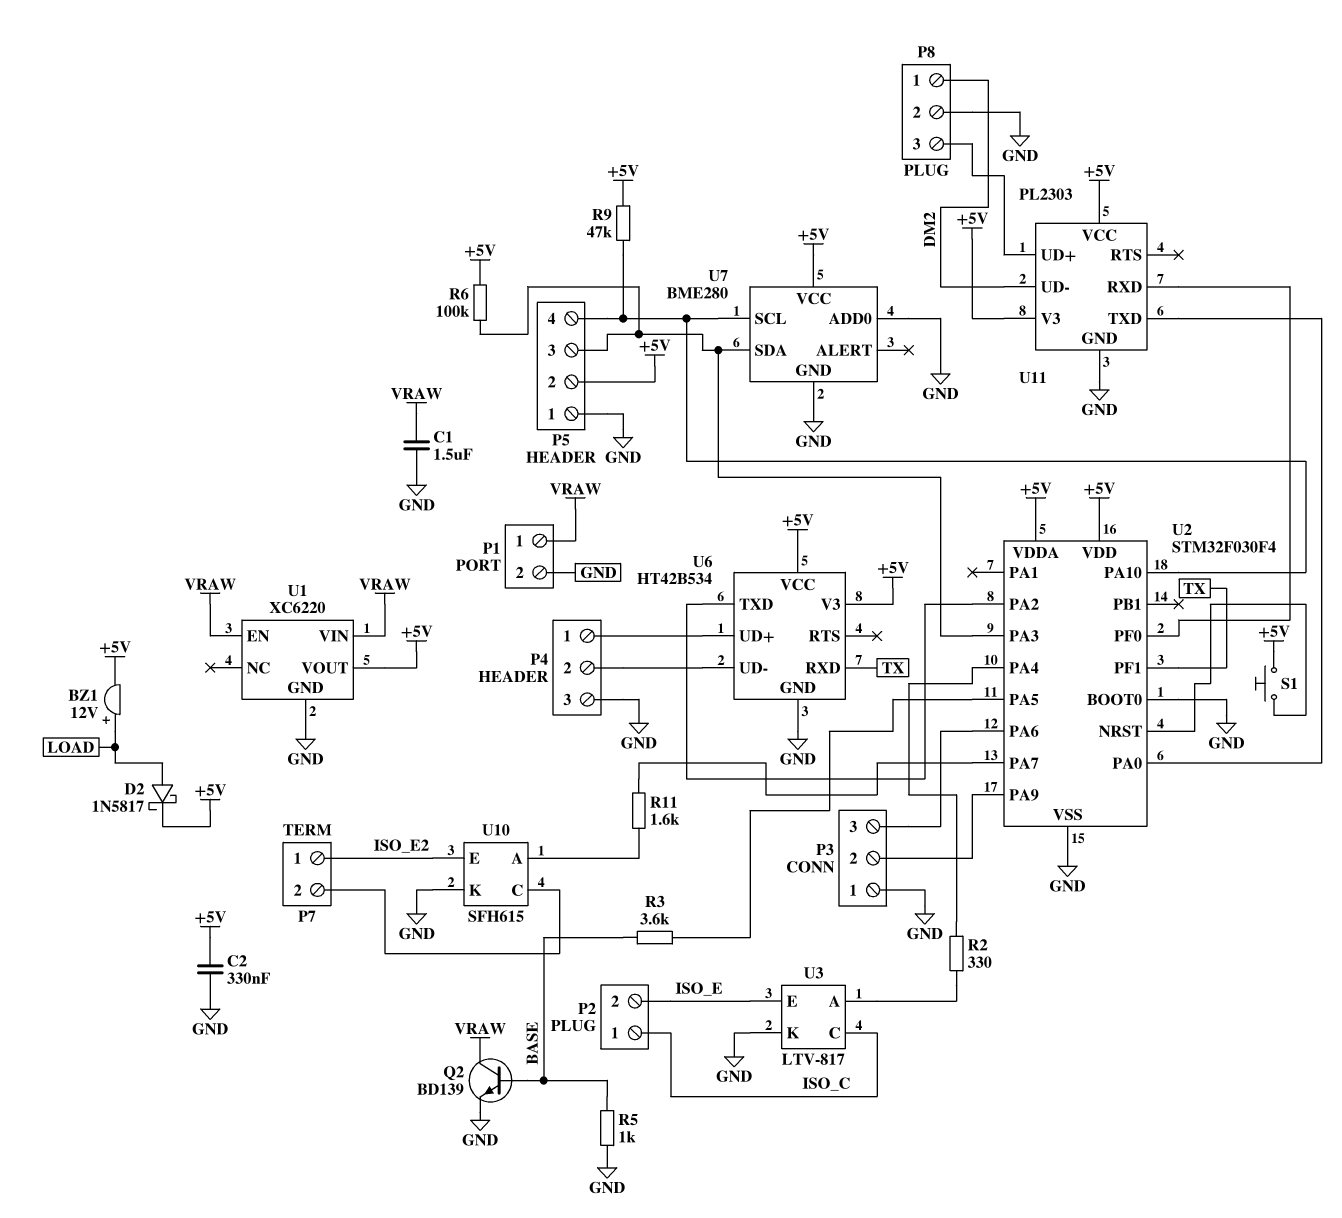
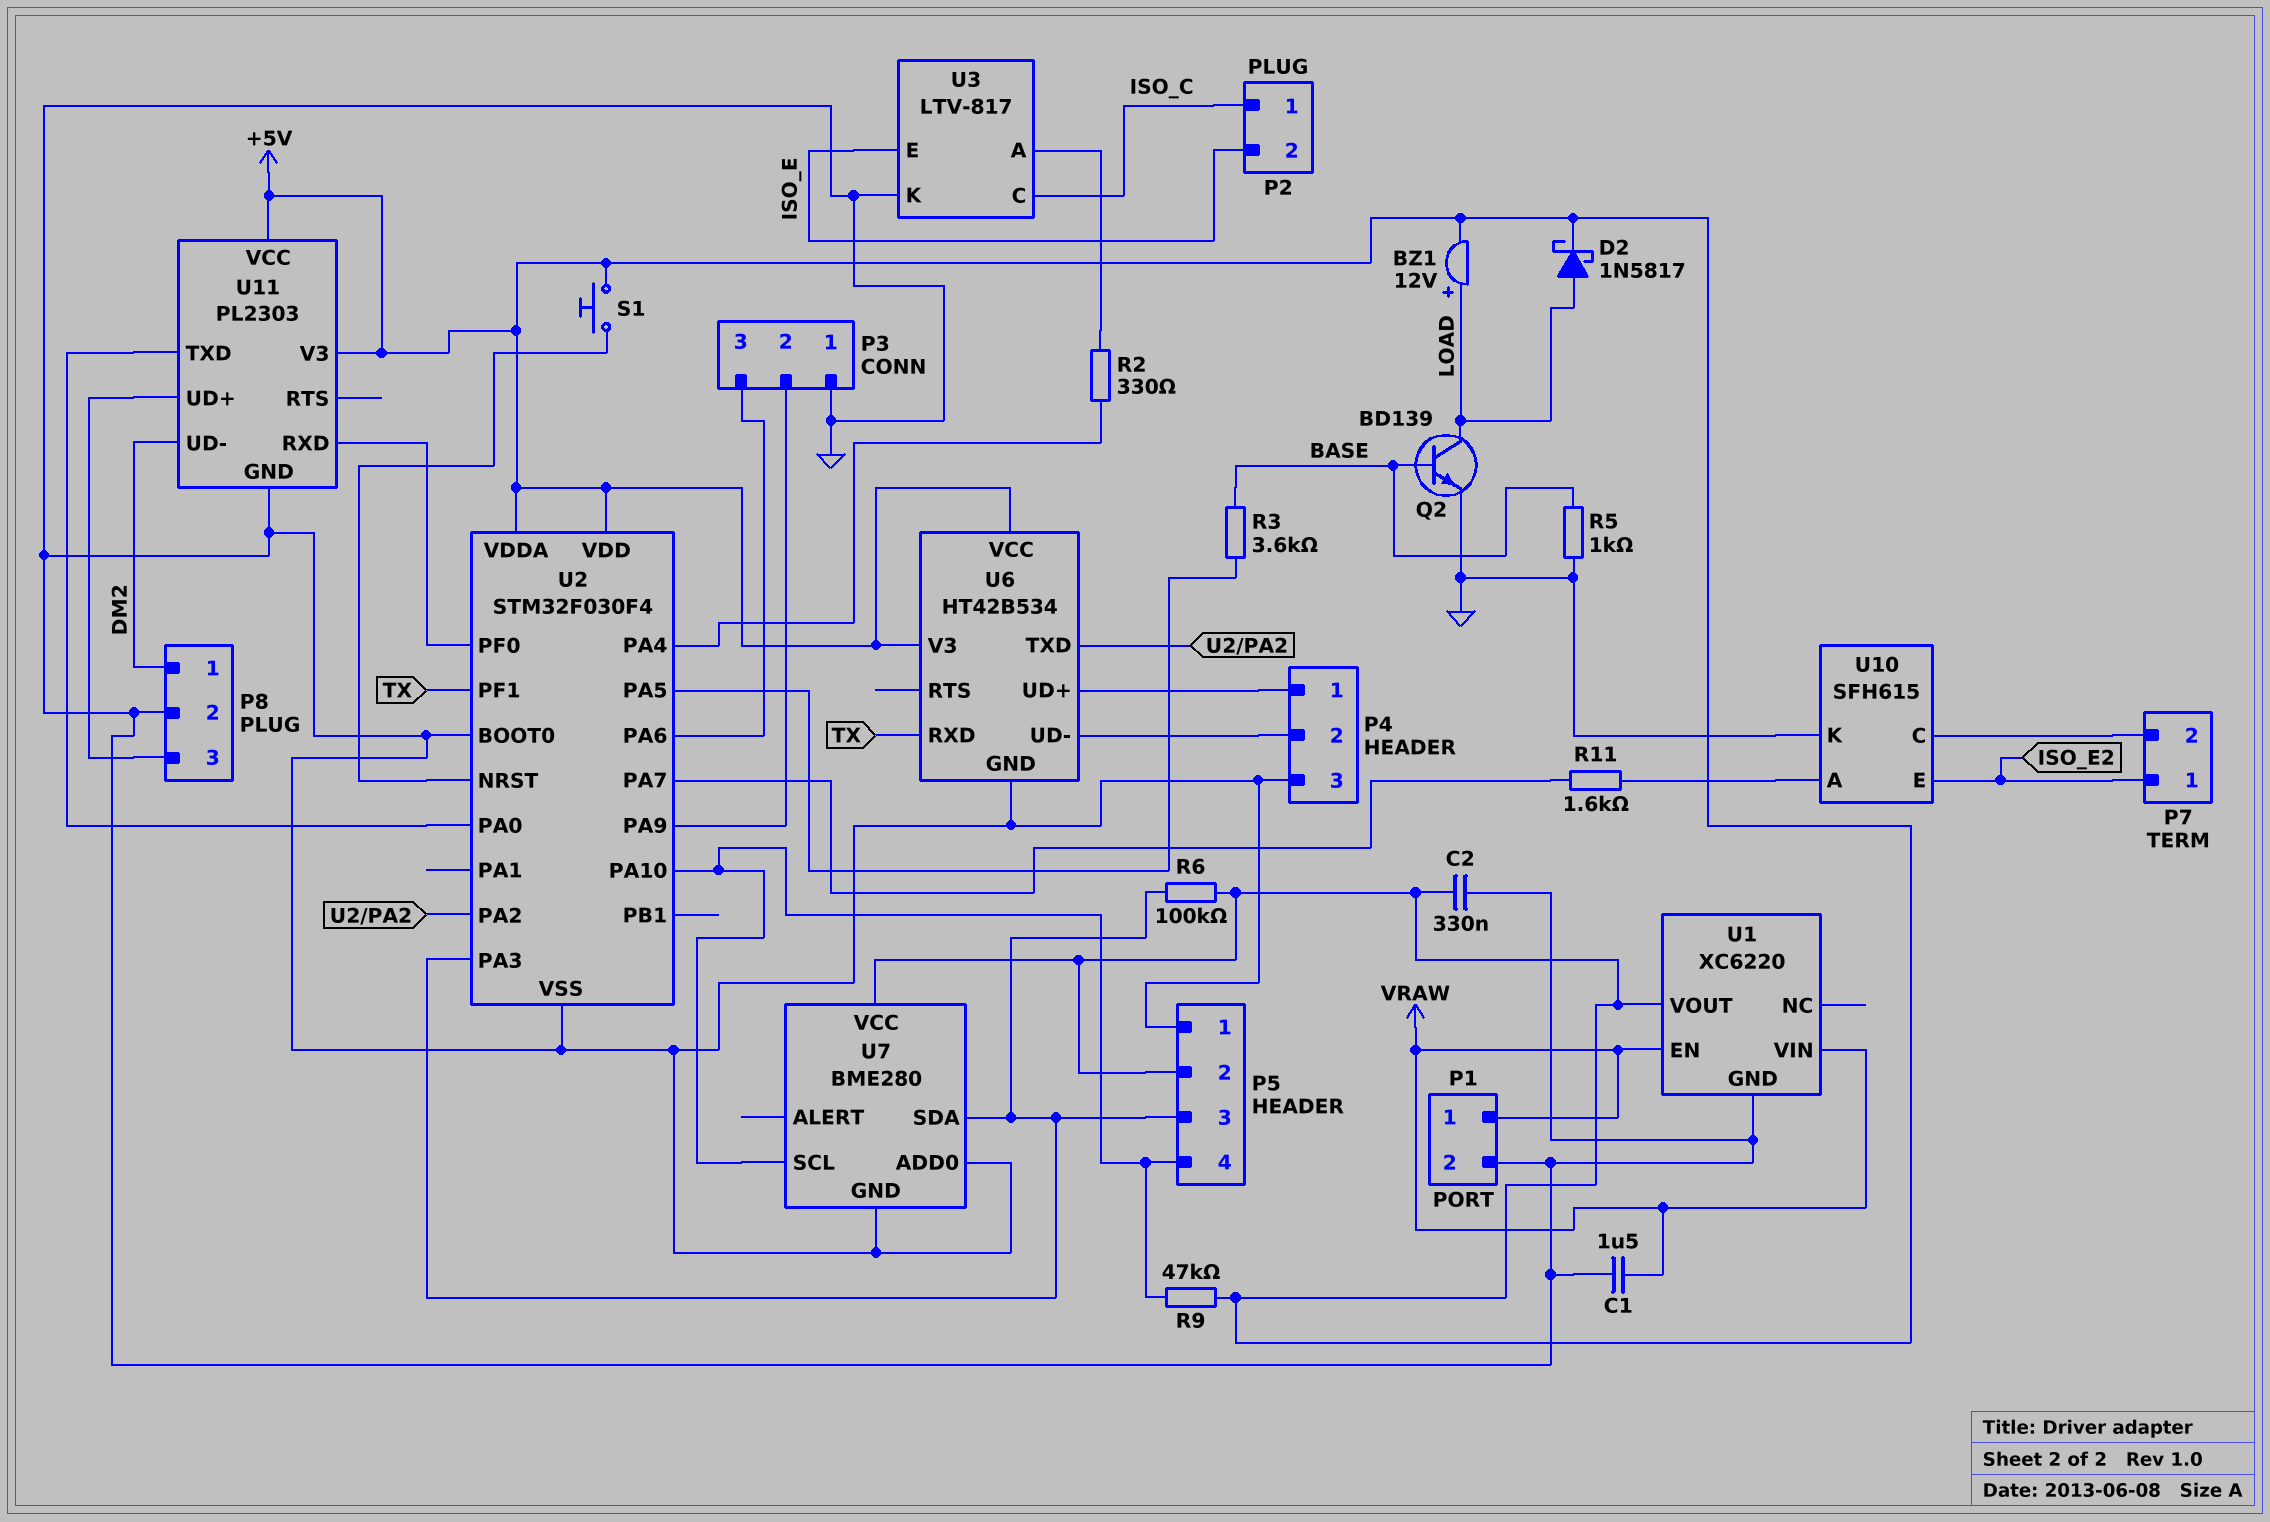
Q2: NPN BD139 (B BASE, C VRAW, E GND) -> NPN BD139 (B BASE, C LOAD, E GND)

